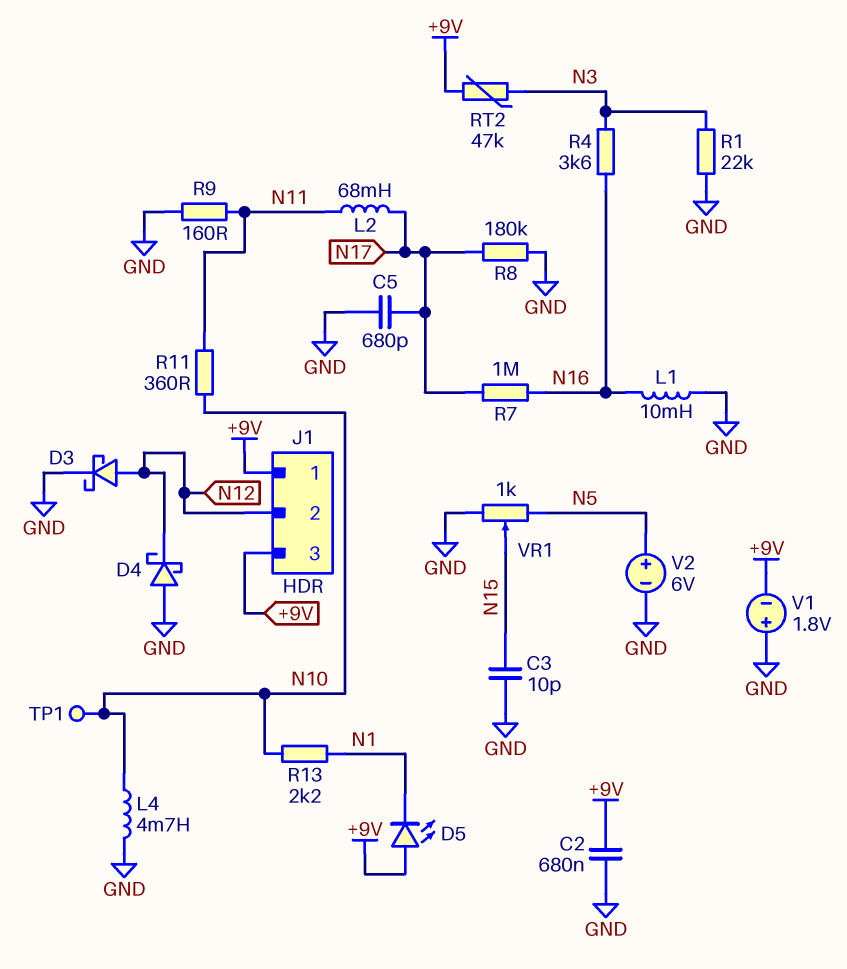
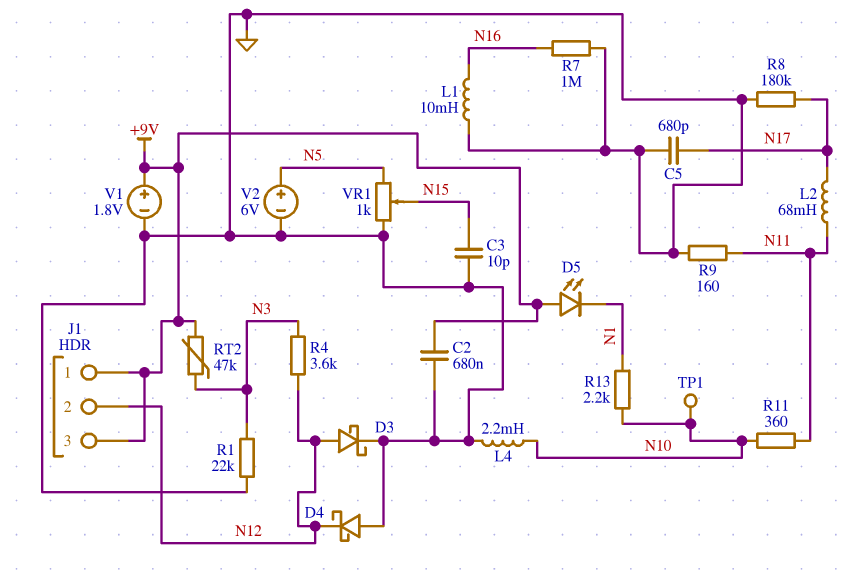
L4: 4.7mH (GND, N10) -> 2.2mH (GND, N10)
R4: 3.6k (N3, N16) -> 3.6k (N3, N12)
R7: 1M (N16, N17) -> 1M (GND, N16)
V1: 1.8V (plus GND, minus +9V) -> 1.8V (plus +9V, minus GND)

